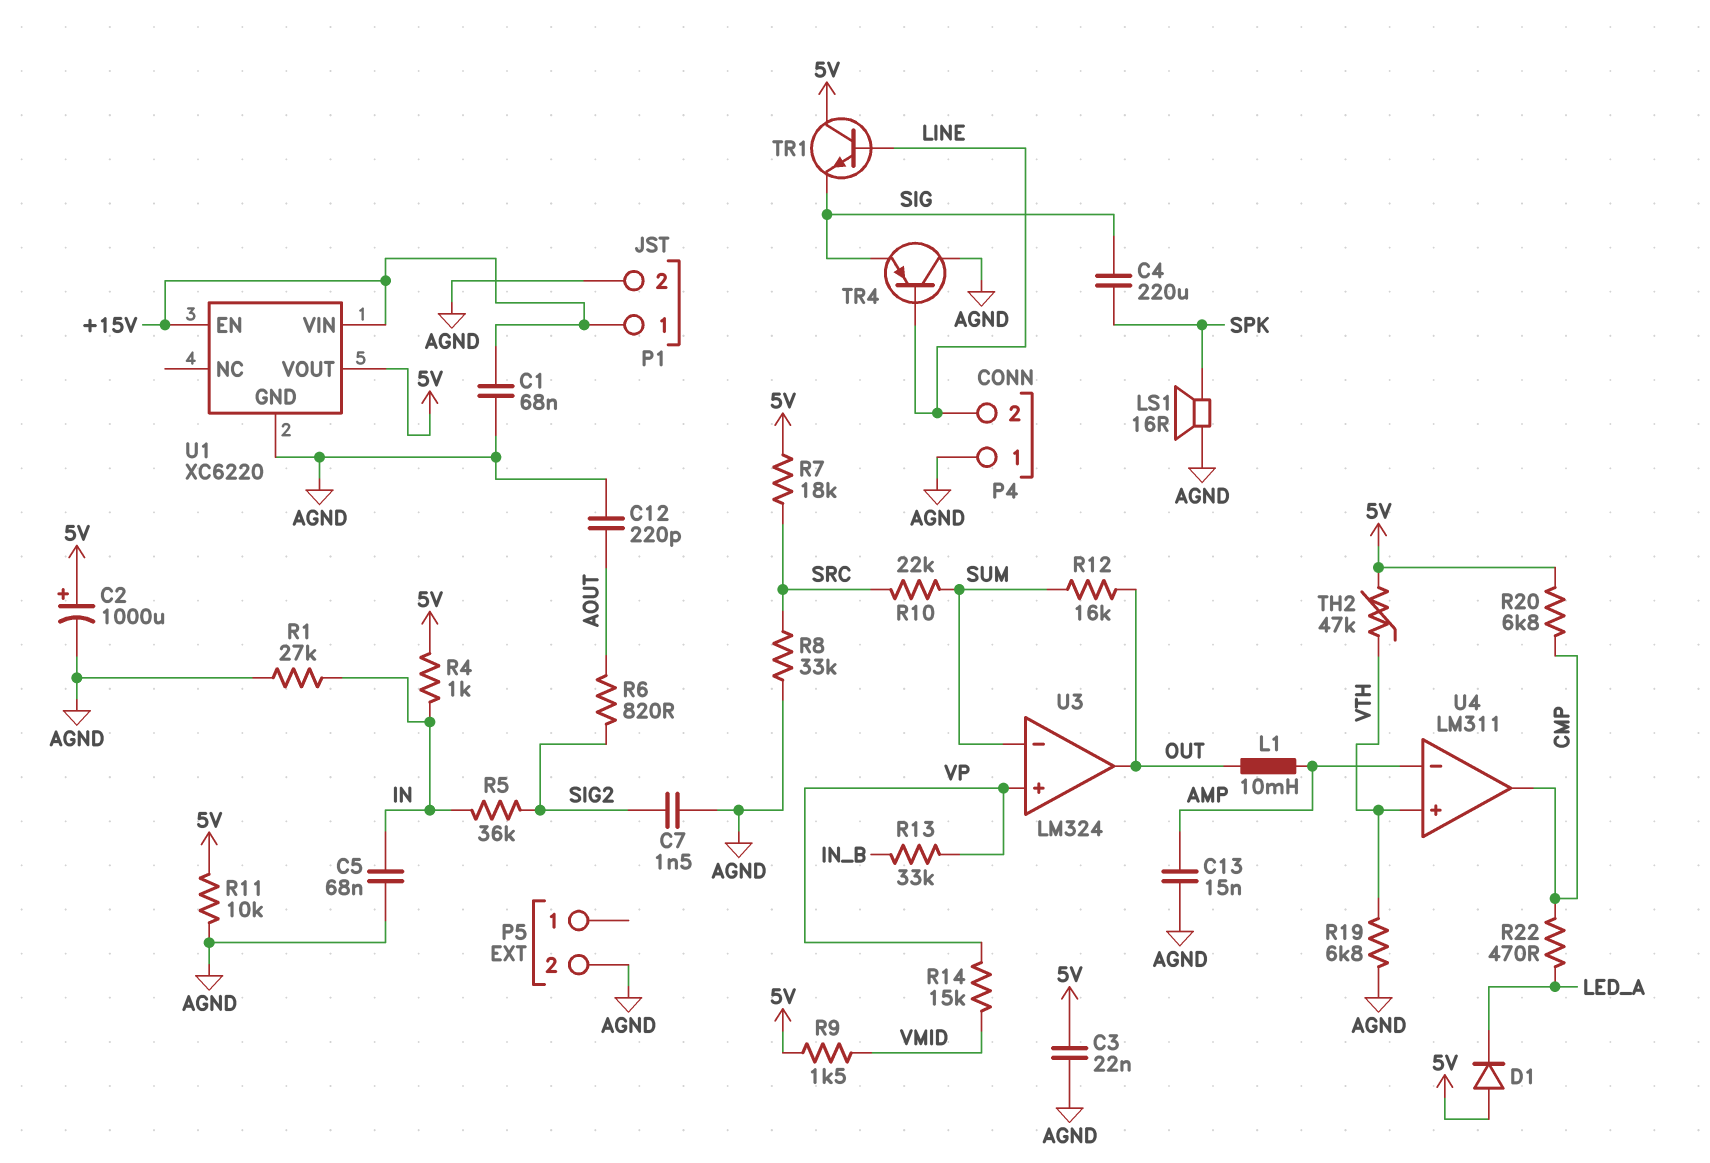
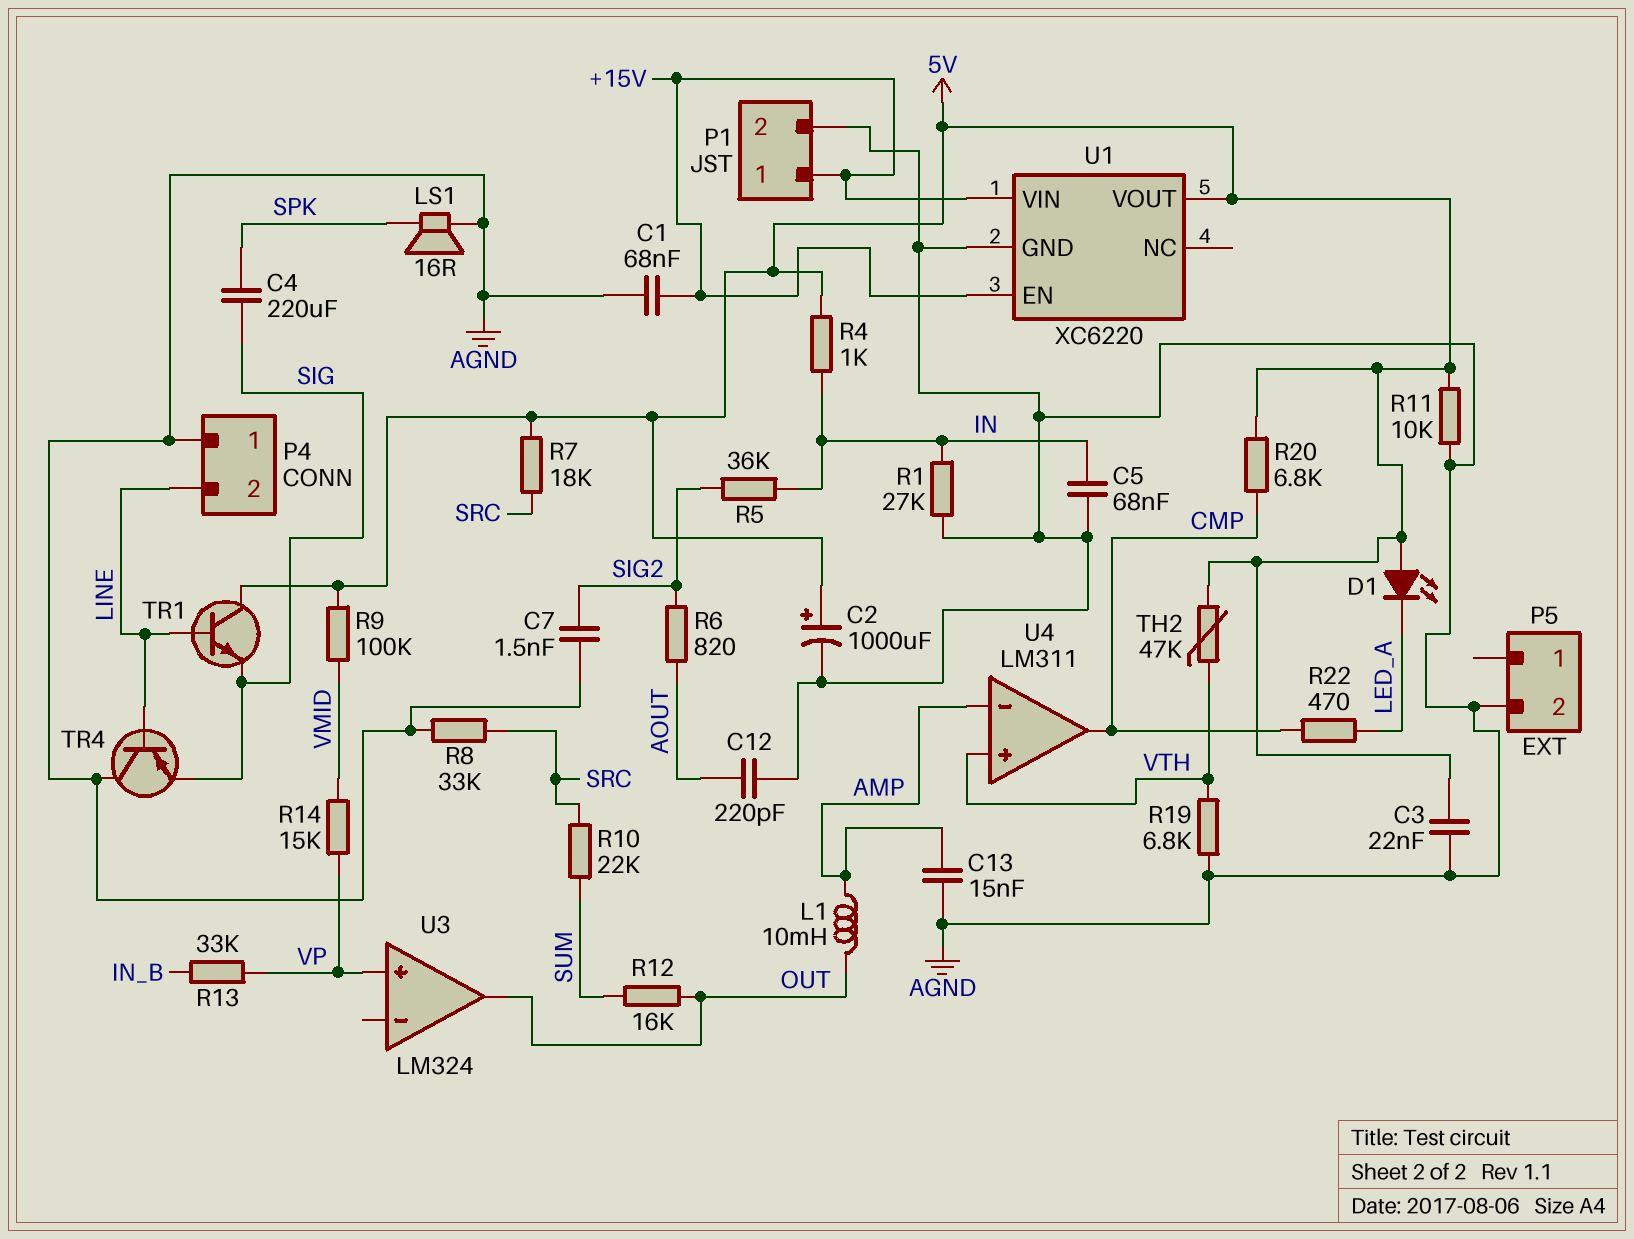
D1: diode (A 5V, K LED_A) -> LED (A 5V, K LED_A)
R9: 1.5k (5V, VMID) -> 100k (5V, VMID)
U3 pin in-: SUM -> none

